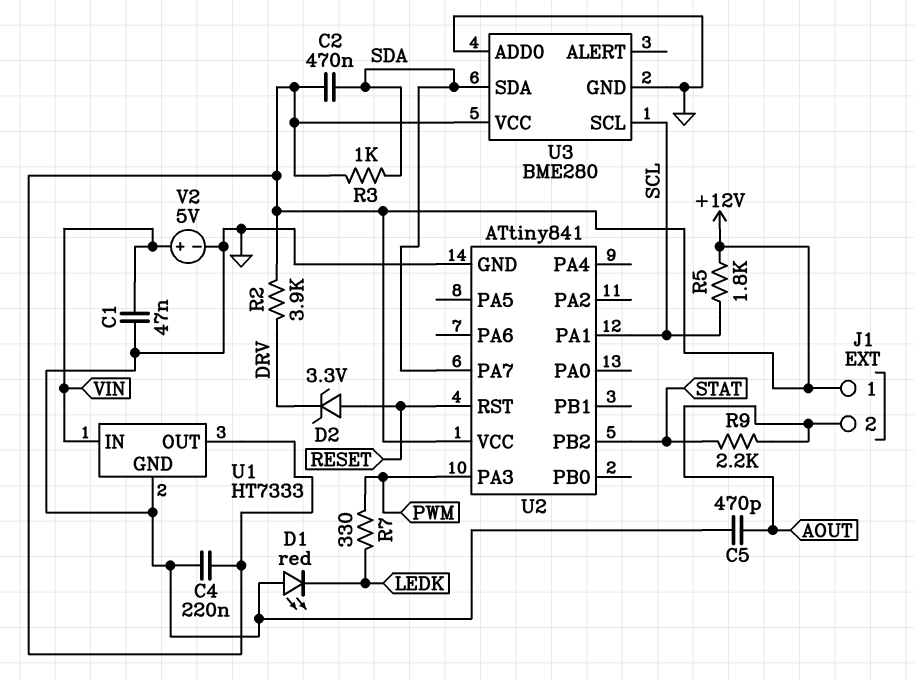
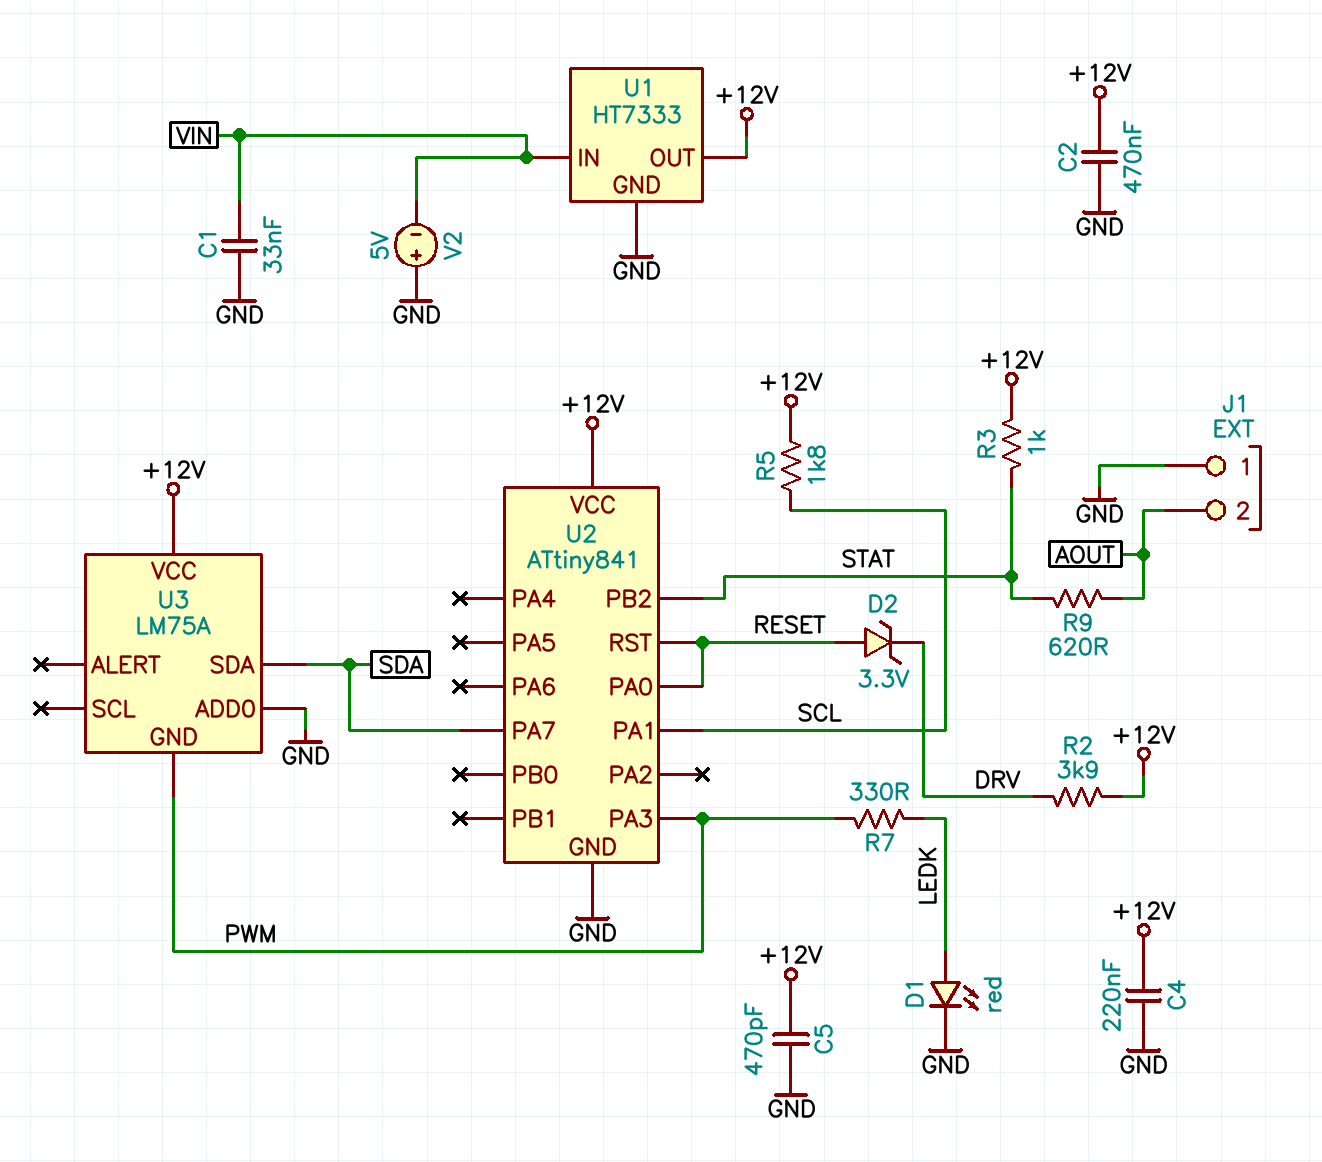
C1: 47nF (GND, VIN) -> 33nF (GND, VIN)
C2: 470nF (+12V, SDA) -> 470nF (+12V, GND)
C5: 470pF (AOUT, GND) -> 470pF (+12V, GND)
D1: LED red (A GND, K LEDK) -> LED red (A LEDK, K GND)
J1 pin 1: +12V -> GND
R3: 1k (+12V, SDA) -> 1k (+12V, STAT)
R9: 2.2k (AOUT, STAT) -> 620 (AOUT, STAT)
U2 pin PA0: none -> RESET
U3: BME280 -> LM75A
U3 pin GND: GND -> PWM
U3 pin SCL: SCL -> none
V2: 5V (plus VIN, minus GND) -> 5V (plus GND, minus VIN)

